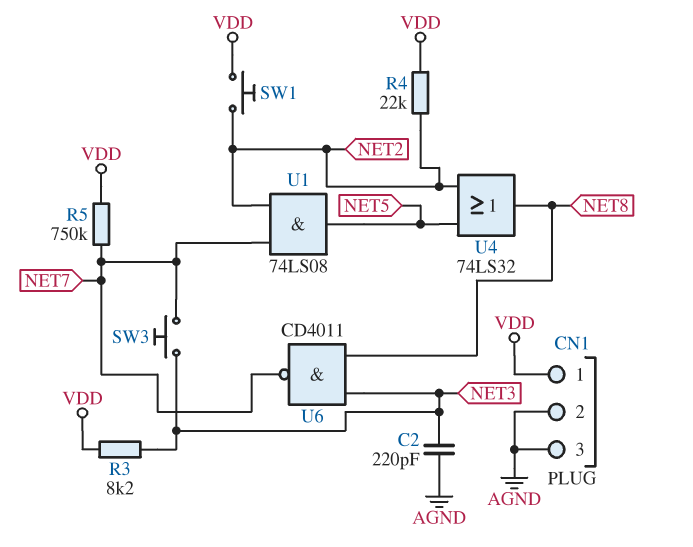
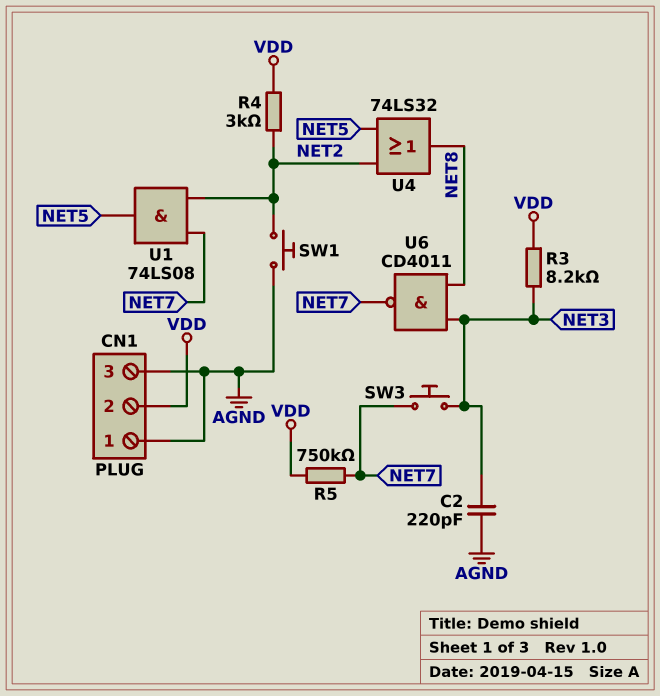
CN1 pin 1: VDD -> AGND
CN1 pin 2: AGND -> VDD
R4: 22k (NET2, VDD) -> 3k (NET2, VDD)
SW1: button (NET2, VDD) -> button (AGND, NET2)

